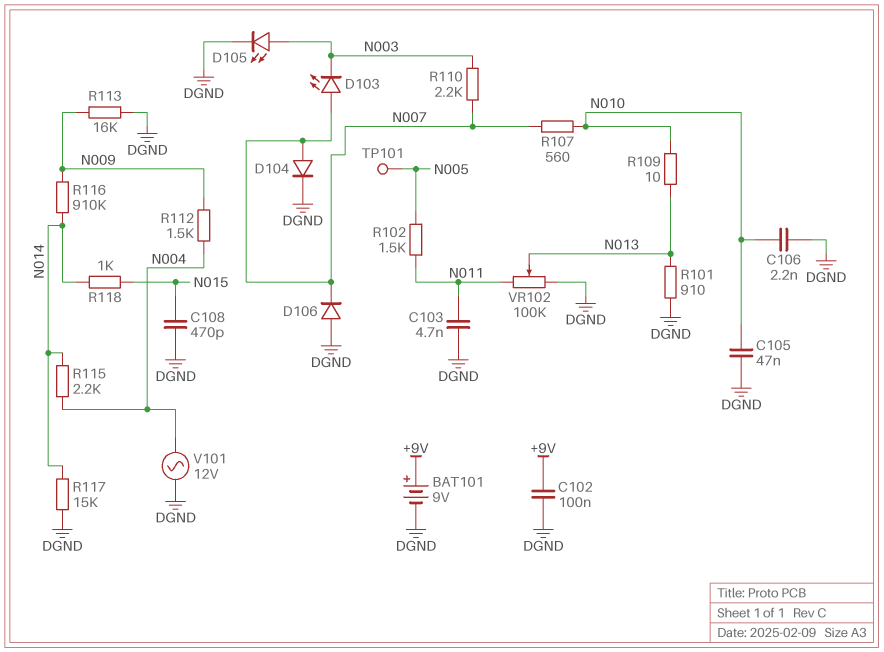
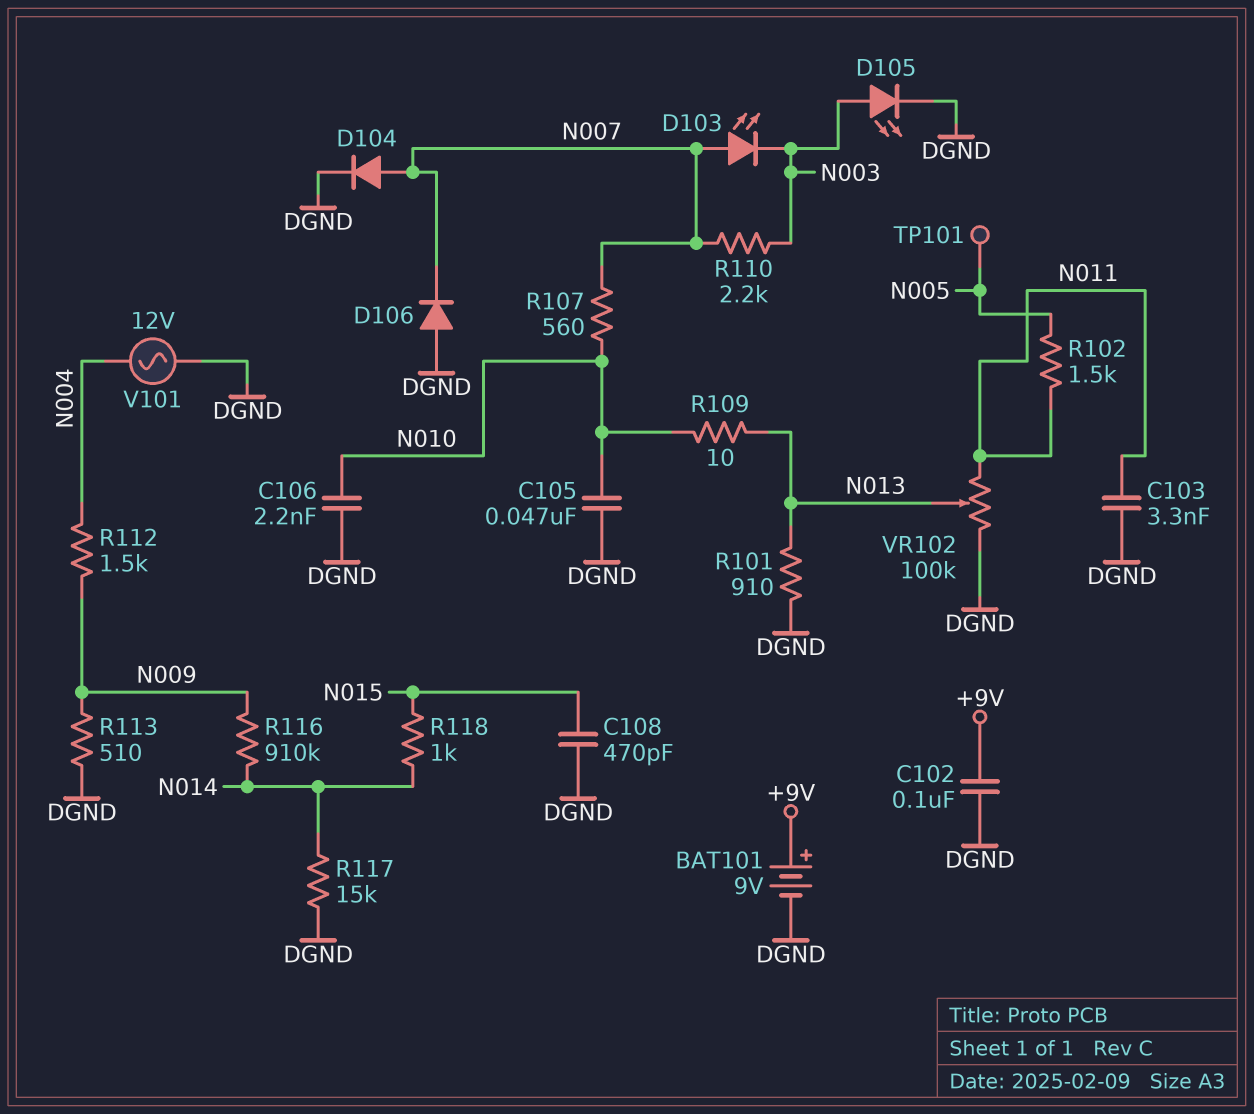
C103: 4.7nF (DGND, N011) -> 3.3nF (DGND, N011)
R113: 16k (DGND, N009) -> 510 (DGND, N009)
R115: 2.2k (N004, N014) -> none

